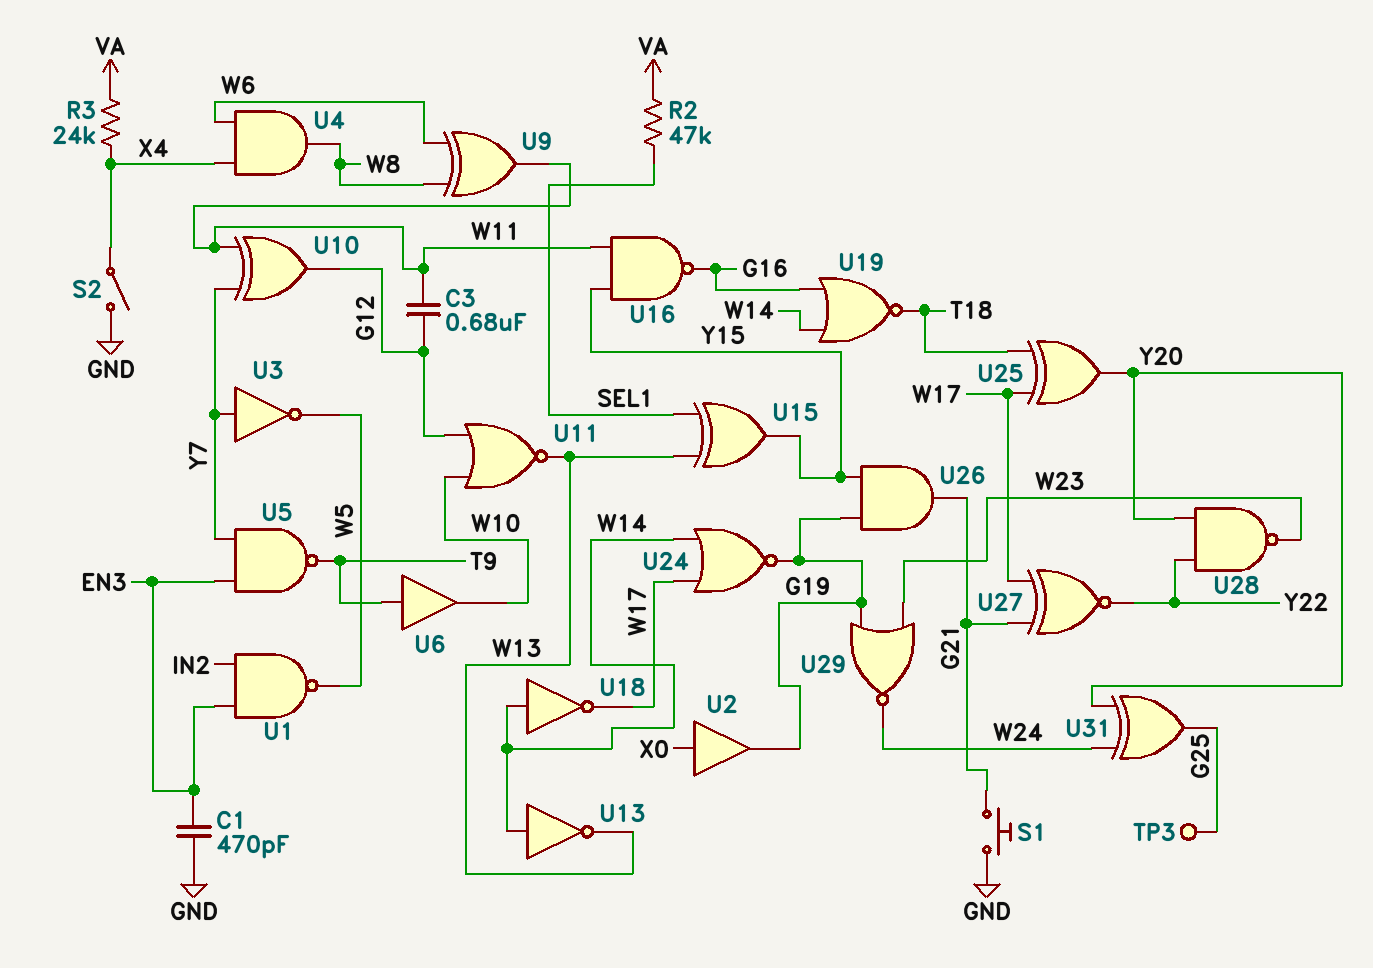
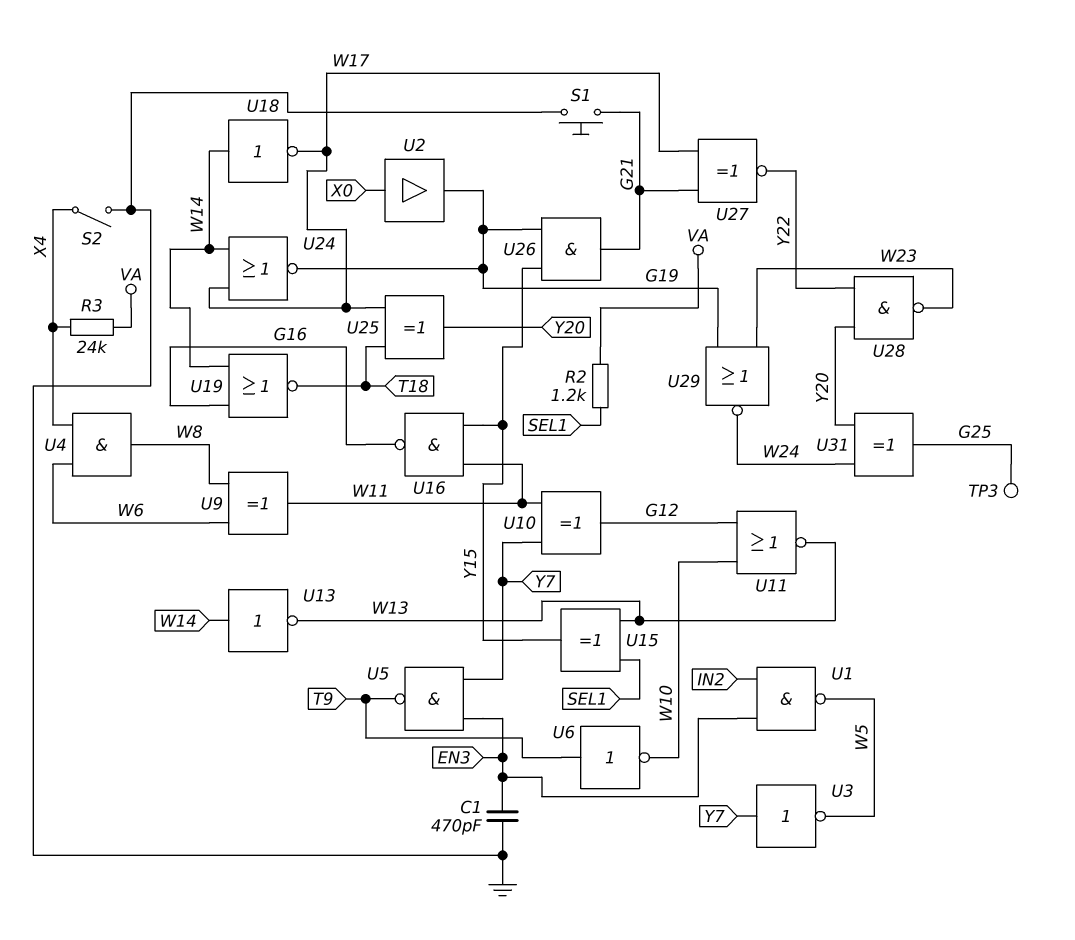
C3: 680nF (G12, W11) -> none
R2: 47k (SEL1, VA) -> 1.2k (SEL1, VA)
U6: buffer (in T9, out W10) -> NOT (in T9, out W10)

